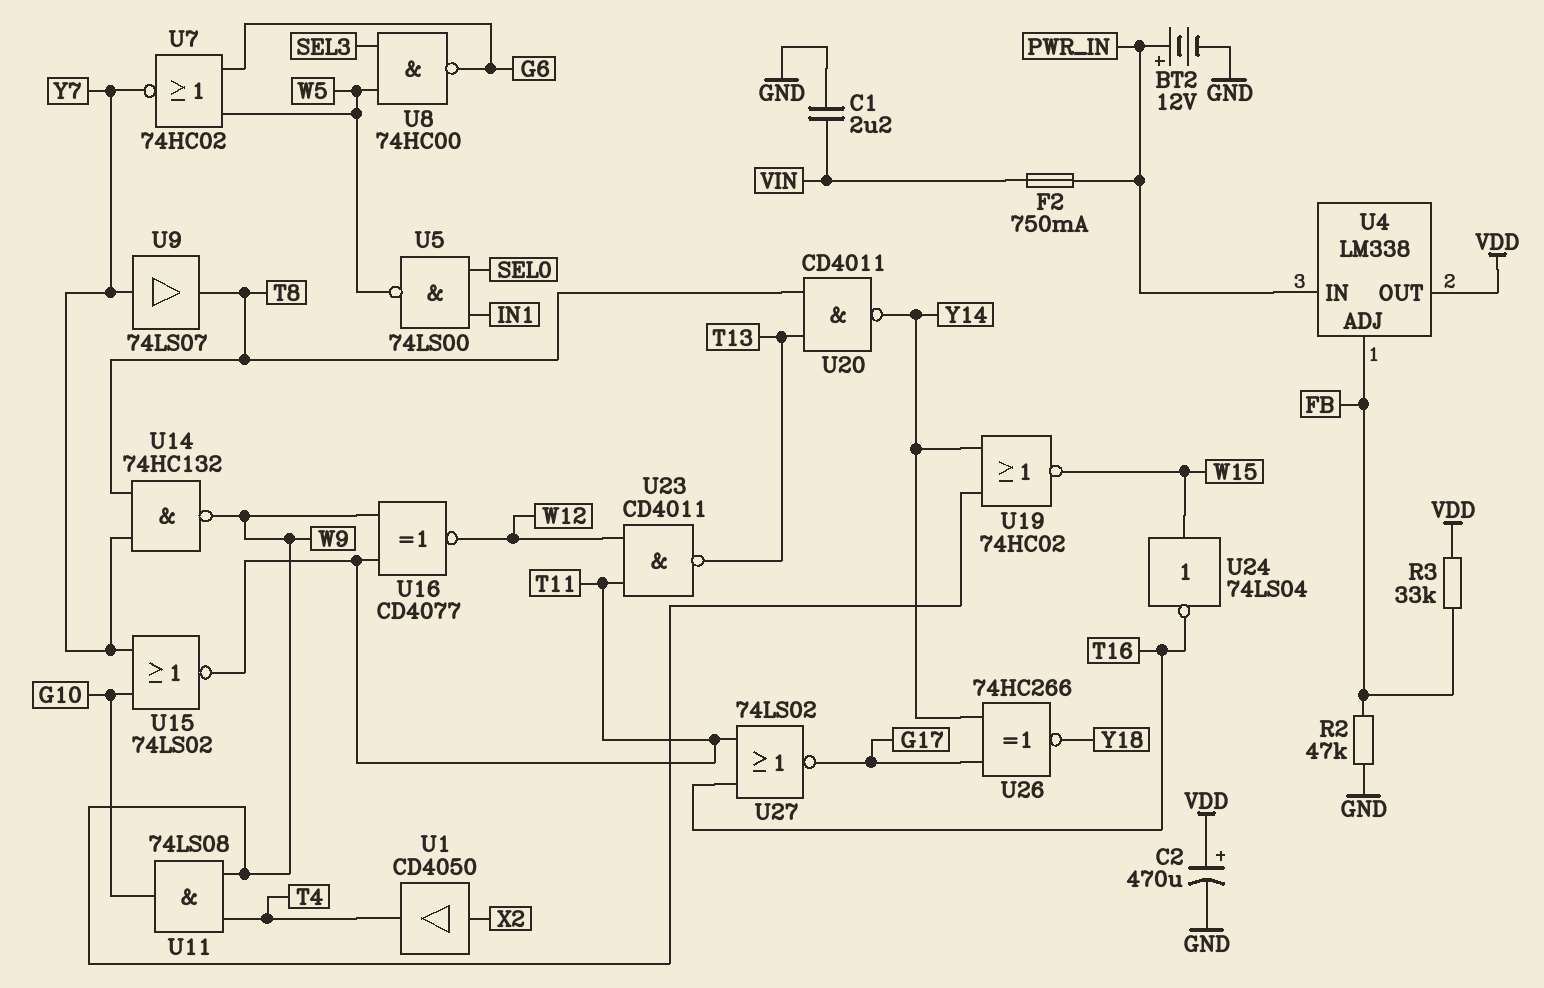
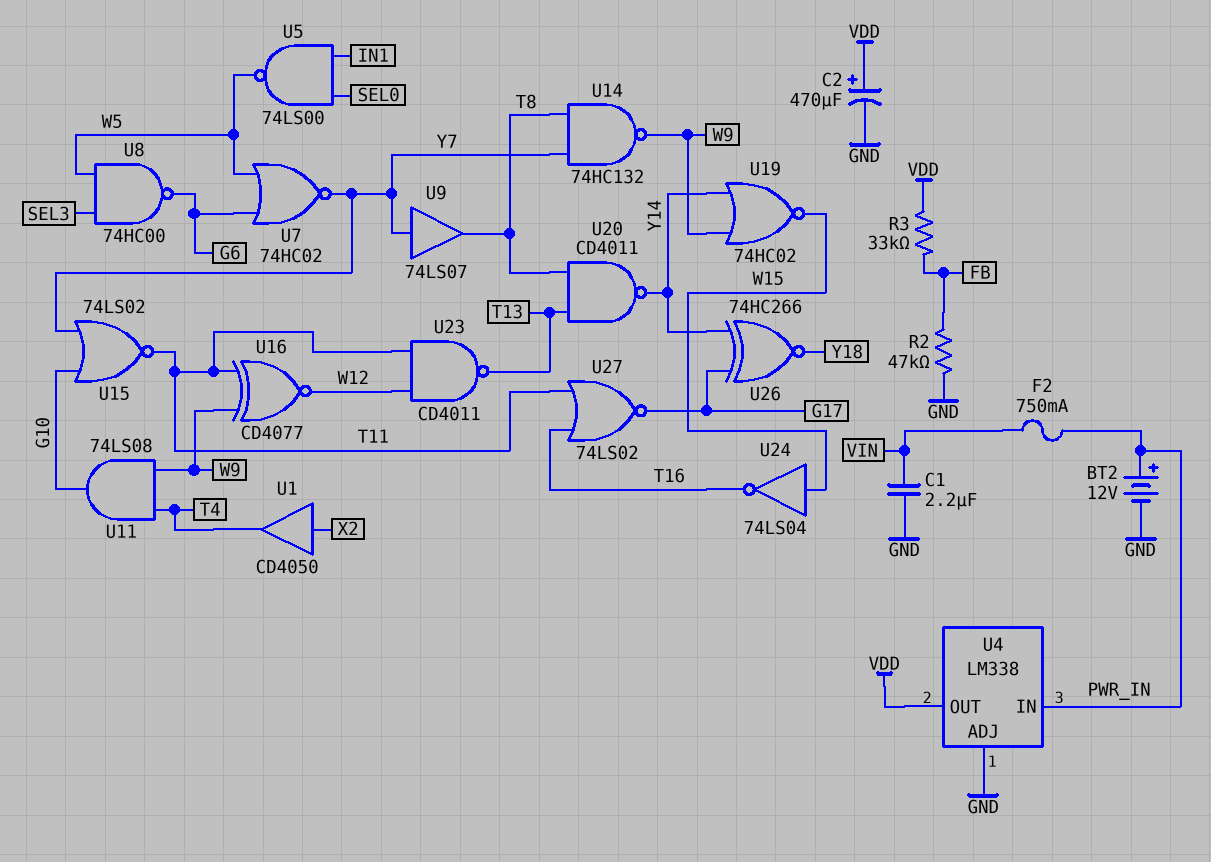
U4 pin ADJ: FB -> GND

